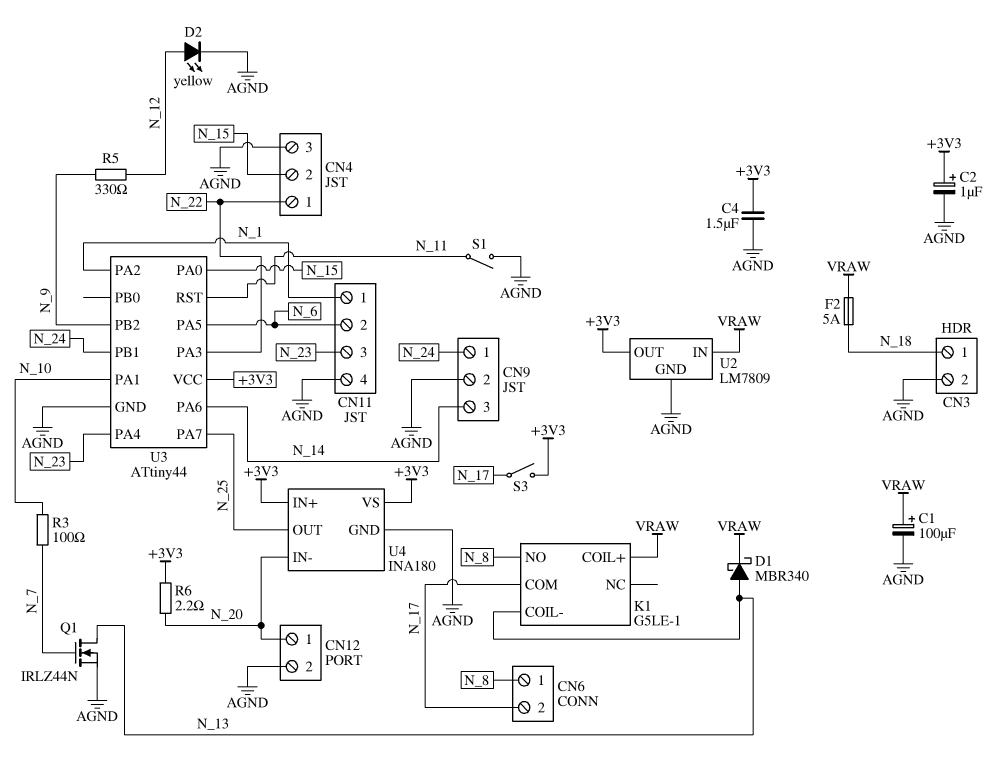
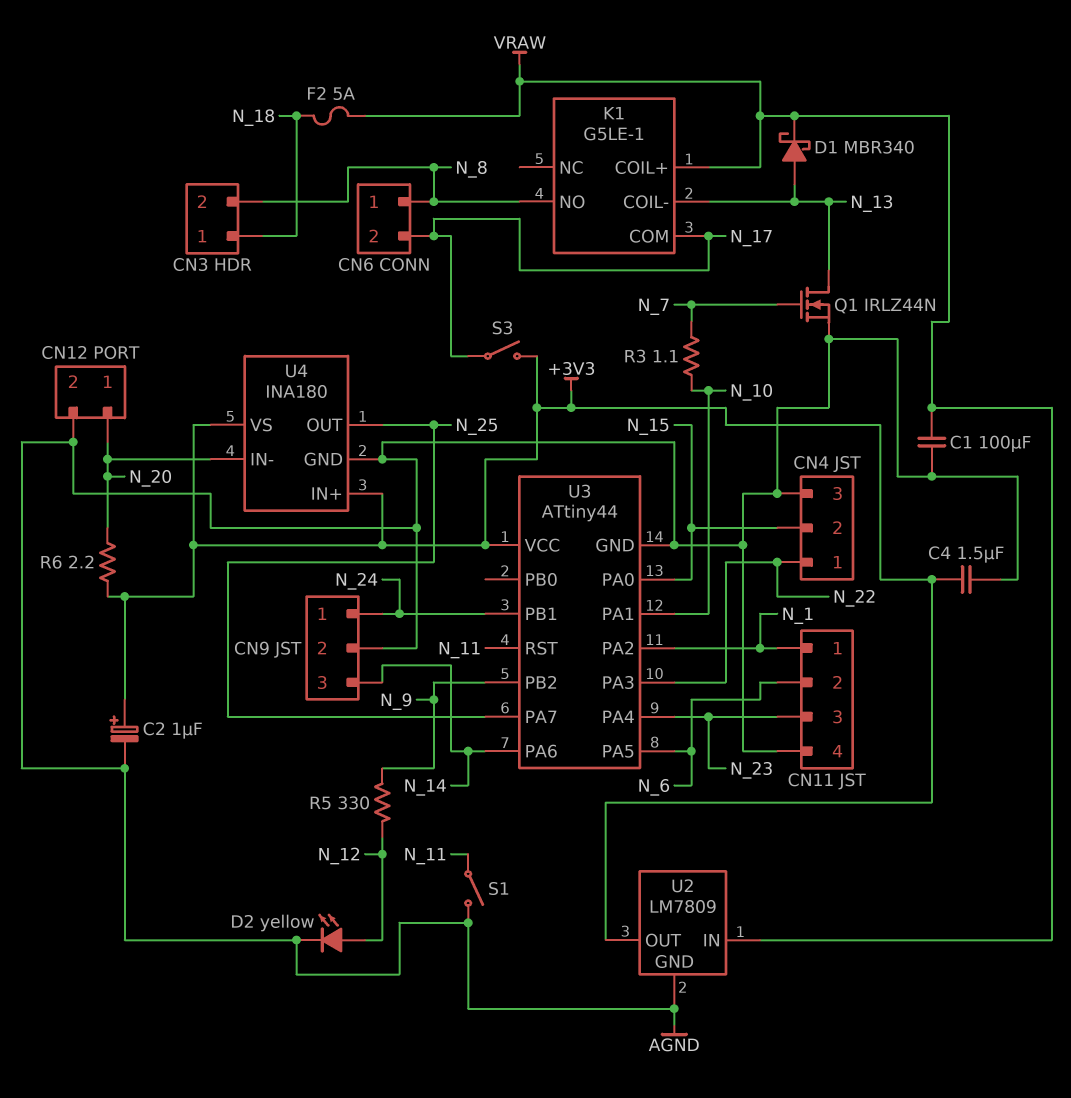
C1: 100uF (plus VRAW, minus AGND) -> 100uF (AGND, VRAW)
CN3 pin 2: AGND -> N_8
R3: 100 (N_7, N_10) -> 1.1 (N_7, N_10)

